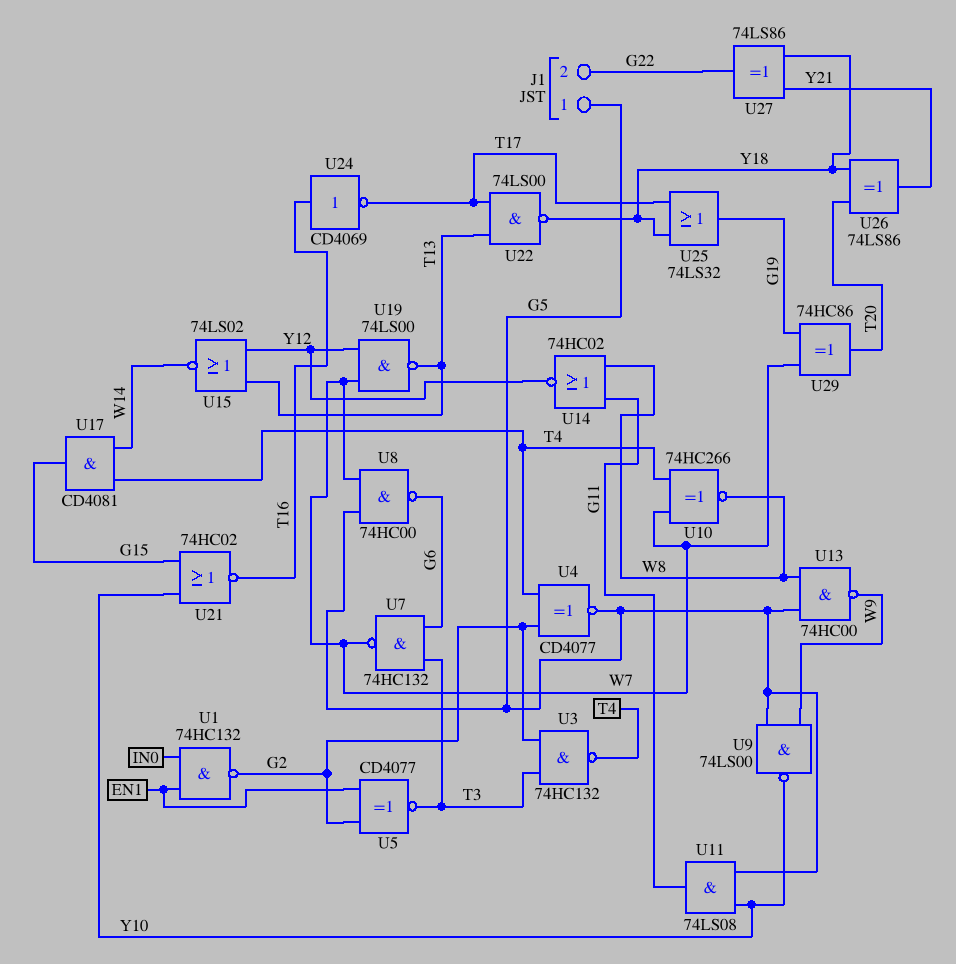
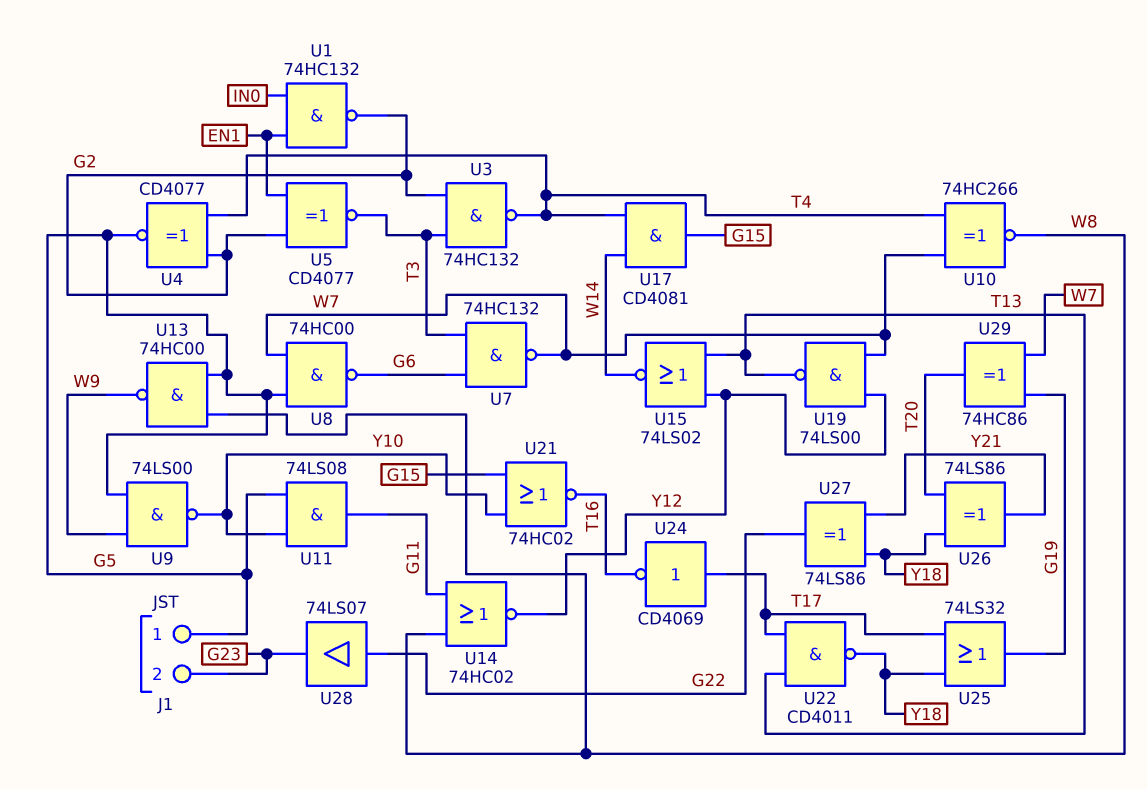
J1 pin 2: G22 -> G23
U22: NAND 74LS00 (in T13, in T17, out Y18) -> NAND CD4011 (in T13, in T17, out Y18)
U24: NOT CD4069 (in T16, out T17) -> NOT CD4069 (in T17, out T16)
U28: none -> buffer 74LS07 (in G22, out G23)

